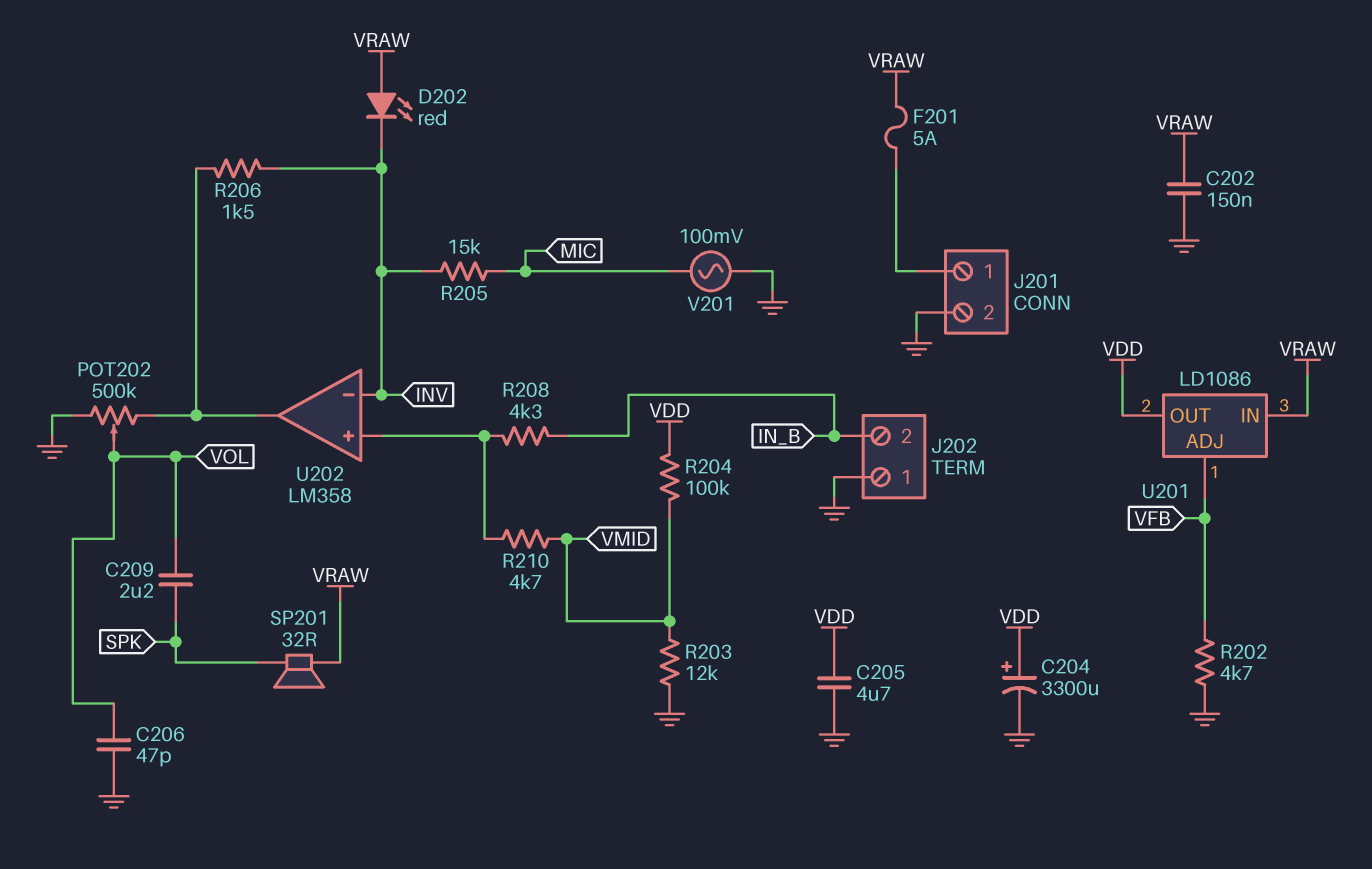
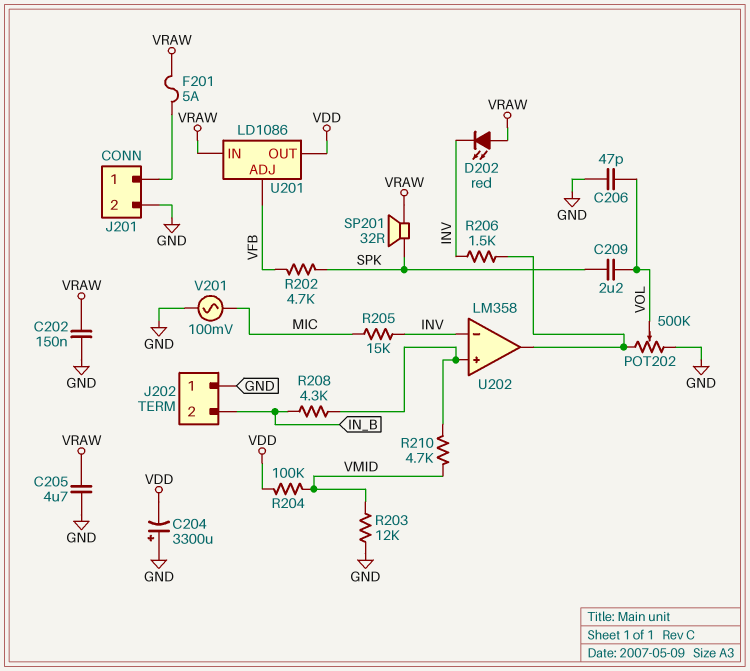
C204: 3300uF (plus VDD, minus GND) -> 3300uF (plus GND, minus VDD)
C205: 4.7uF (GND, VDD) -> 4.7uF (GND, VRAW)
R202: 4.7k (GND, VFB) -> 4.7k (SPK, VFB)

